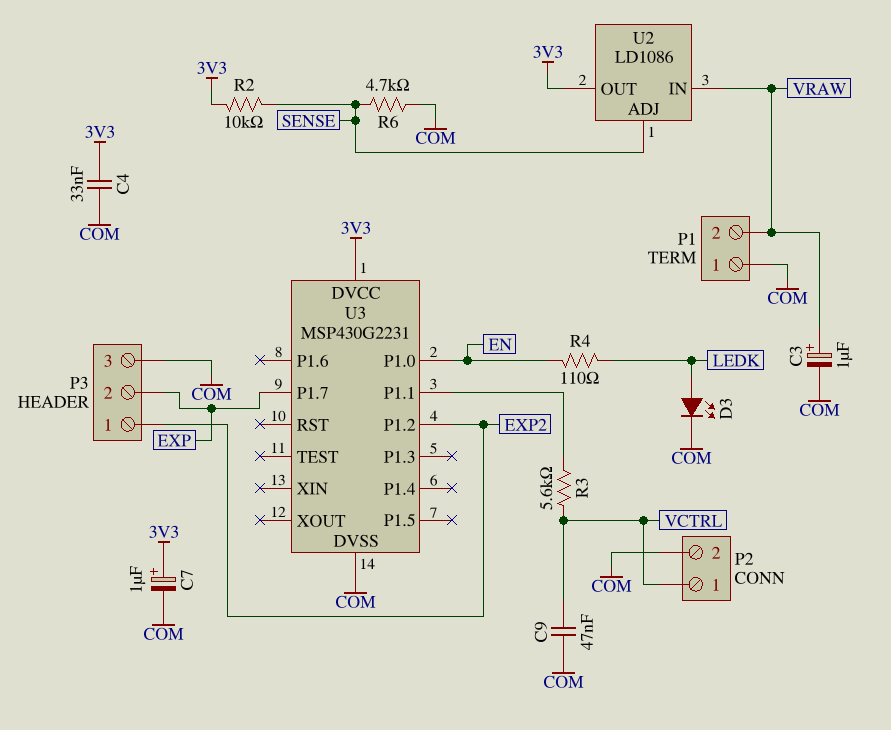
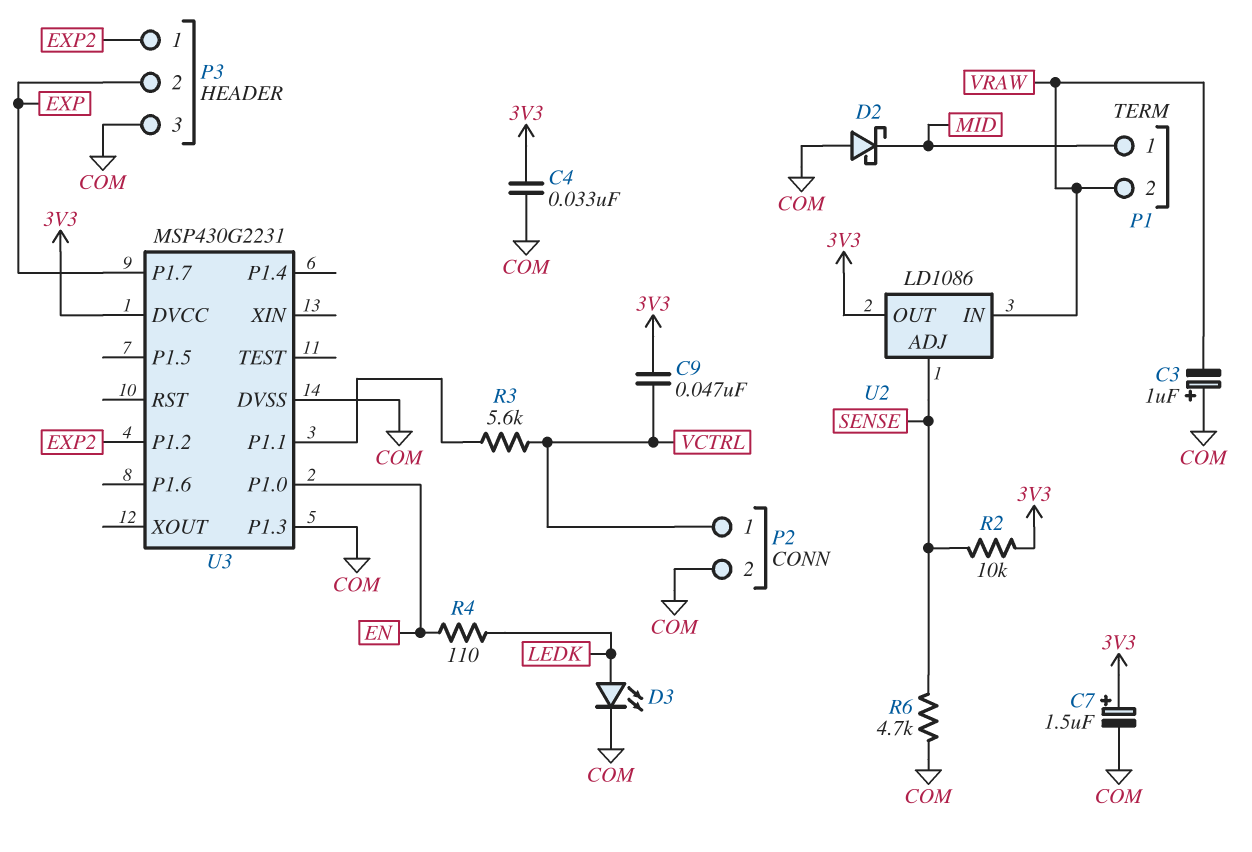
C3: 1uF (plus VRAW, minus COM) -> 1uF (plus COM, minus VRAW)
C7: 1uF (plus 3V3, minus COM) -> 1.5uF (plus 3V3, minus COM)
C9: 47nF (COM, VCTRL) -> 47nF (3V3, VCTRL)
D2: none -> schottky (A COM, K MID)
P1 pin 1: COM -> MID
U3 pin P1.3: none -> COM

